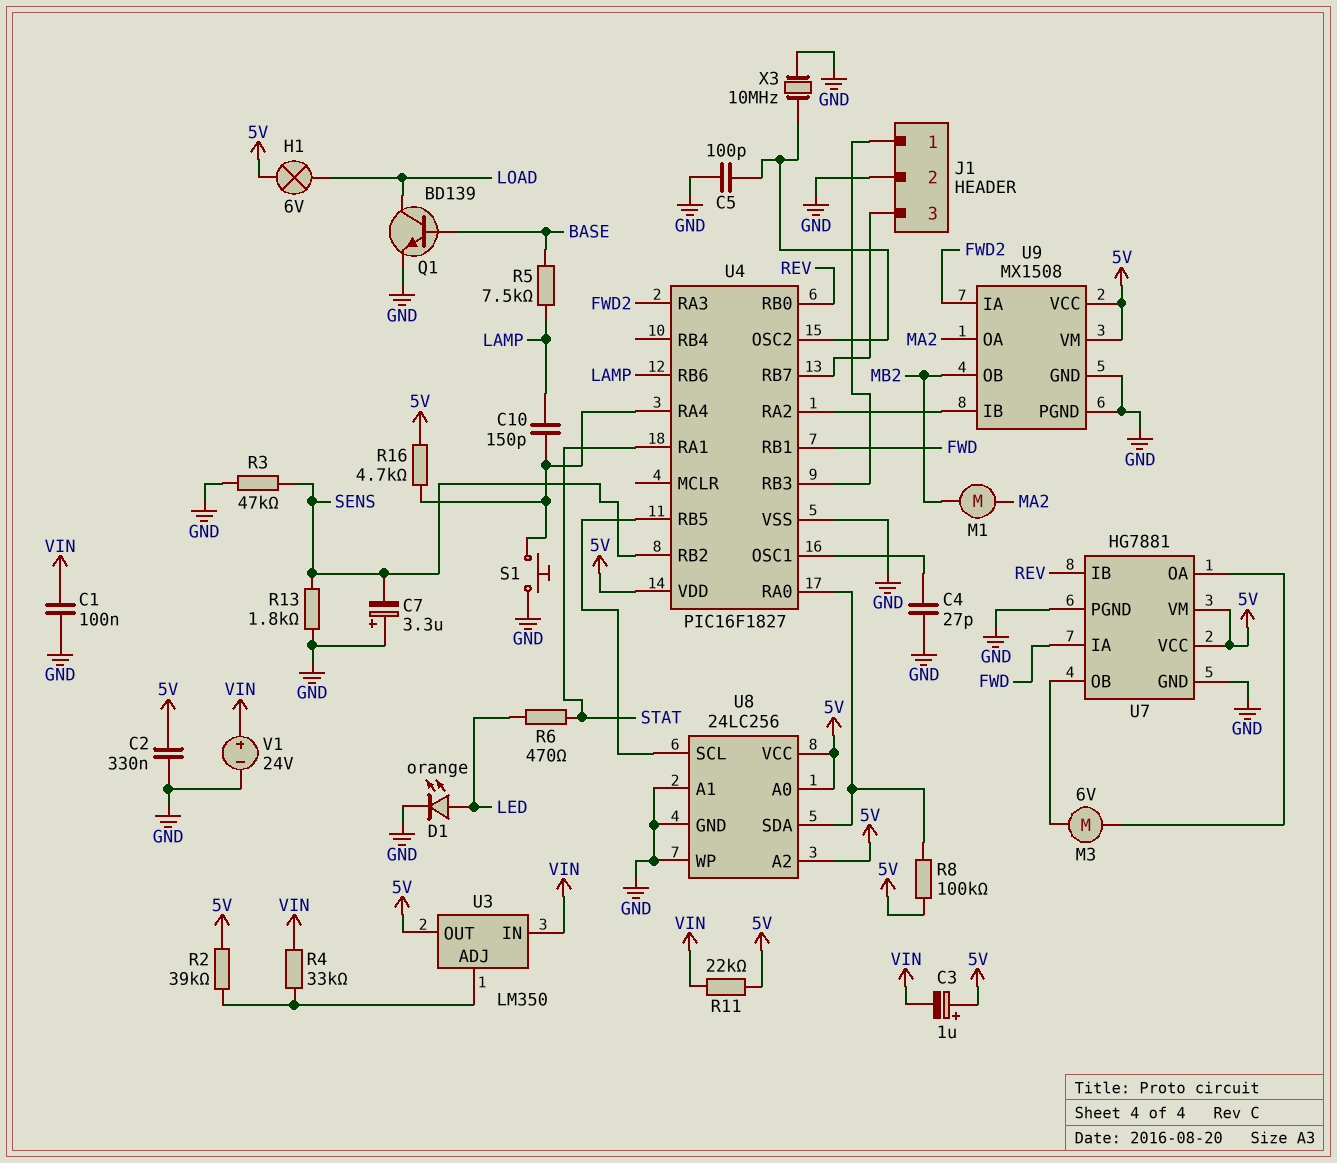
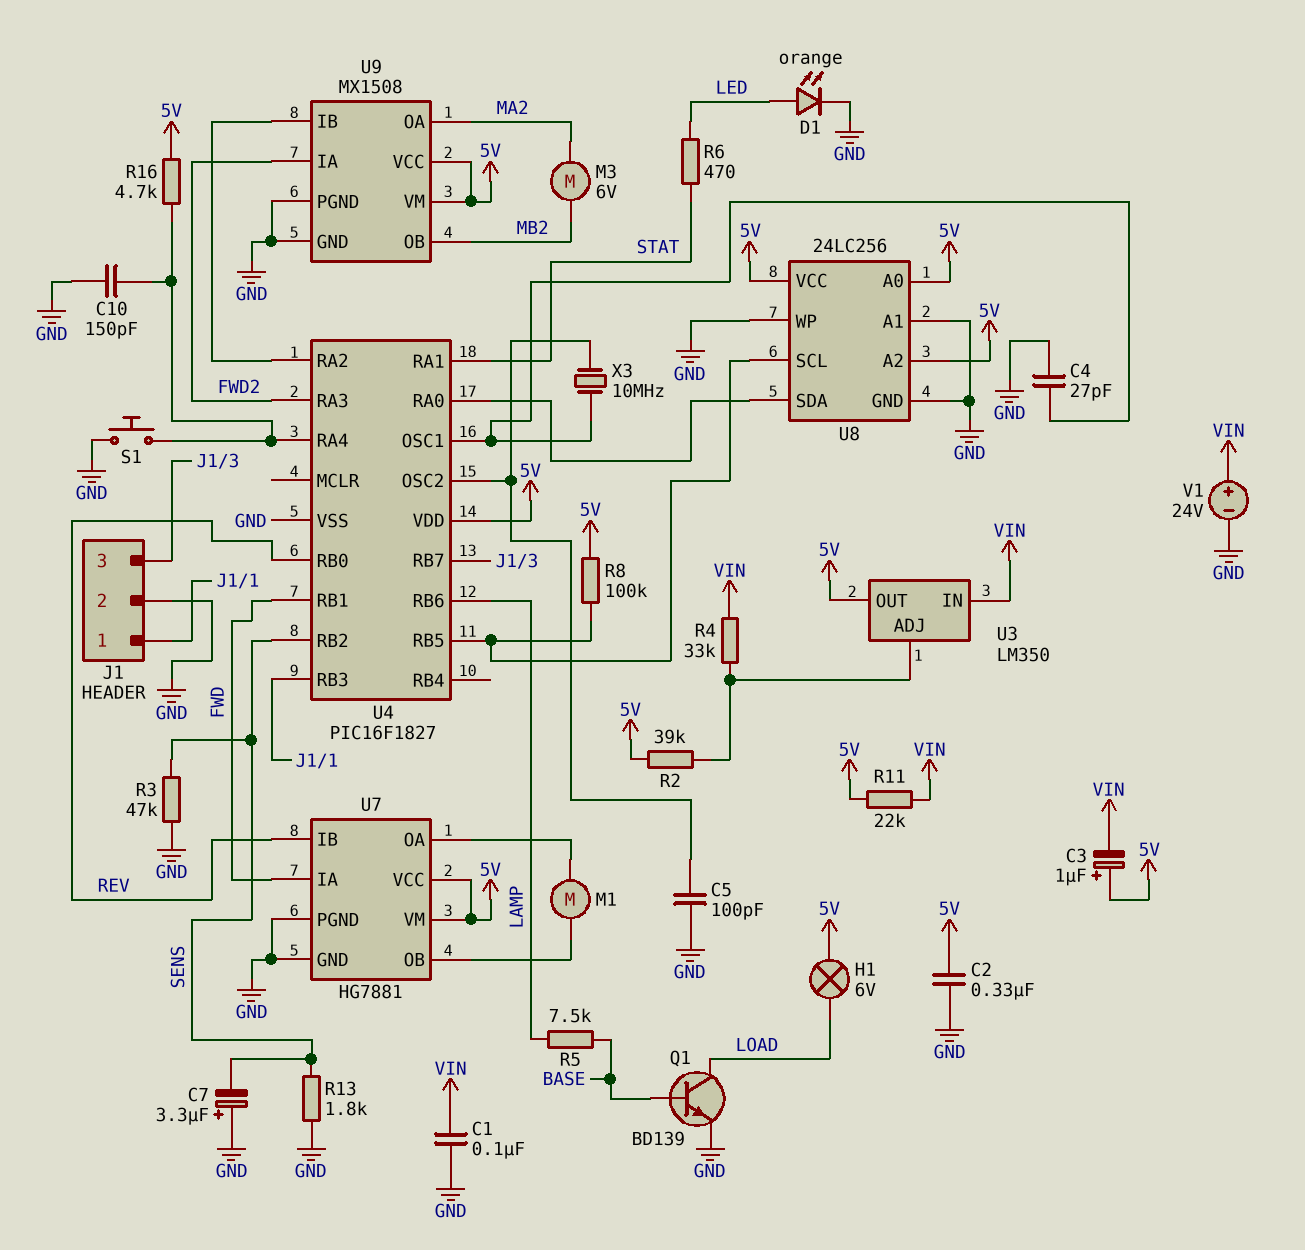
C10: 150pF (LAMP, U4/RA4) -> 150pF (GND, U4/RA4)
M1: motor (MA2, MB2) -> motor (U7/OA, U7/OB)
M3: motor 6V (U7/OA, U7/OB) -> motor 6V (MA2, MB2)
R8: 100k (5V, U4/RA0) -> 100k (5V, U4/RB5)
X3: 10MHz (GND, U4/OSC2) -> 10MHz (U4/OSC1, U4/OSC2)

